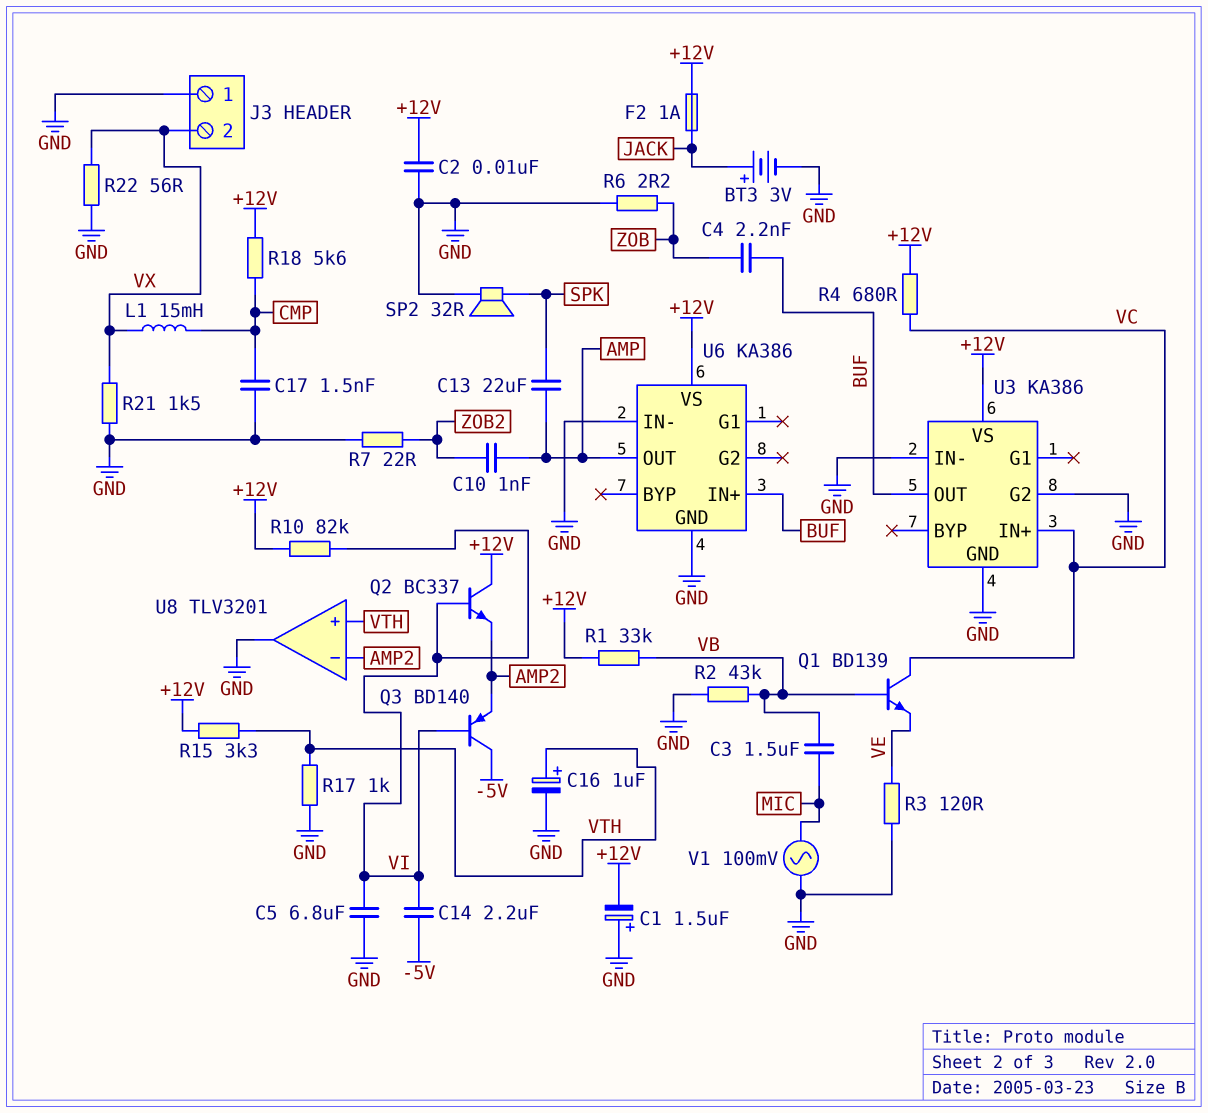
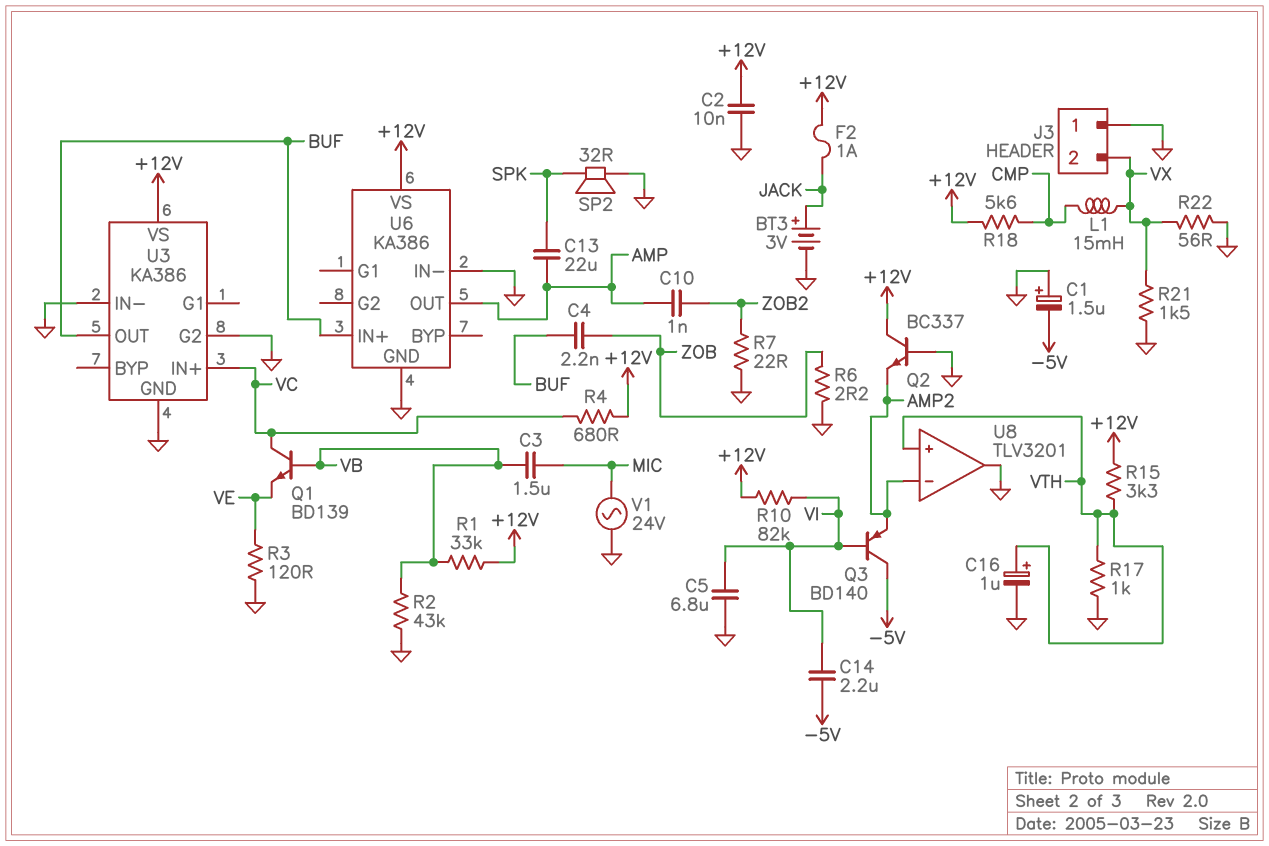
C1: 1.5uF (plus GND, minus +12V) -> 1.5uF (plus GND, minus -5V)
C17: 1.5nF (CMP, GND) -> none
Q2: NPN BC337 (B VI, C +12V, E AMP2) -> NPN BC337 (B GND, C +12V, E AMP2)
V1: AC 100mV (GND, MIC) -> AC 24V (GND, MIC)

